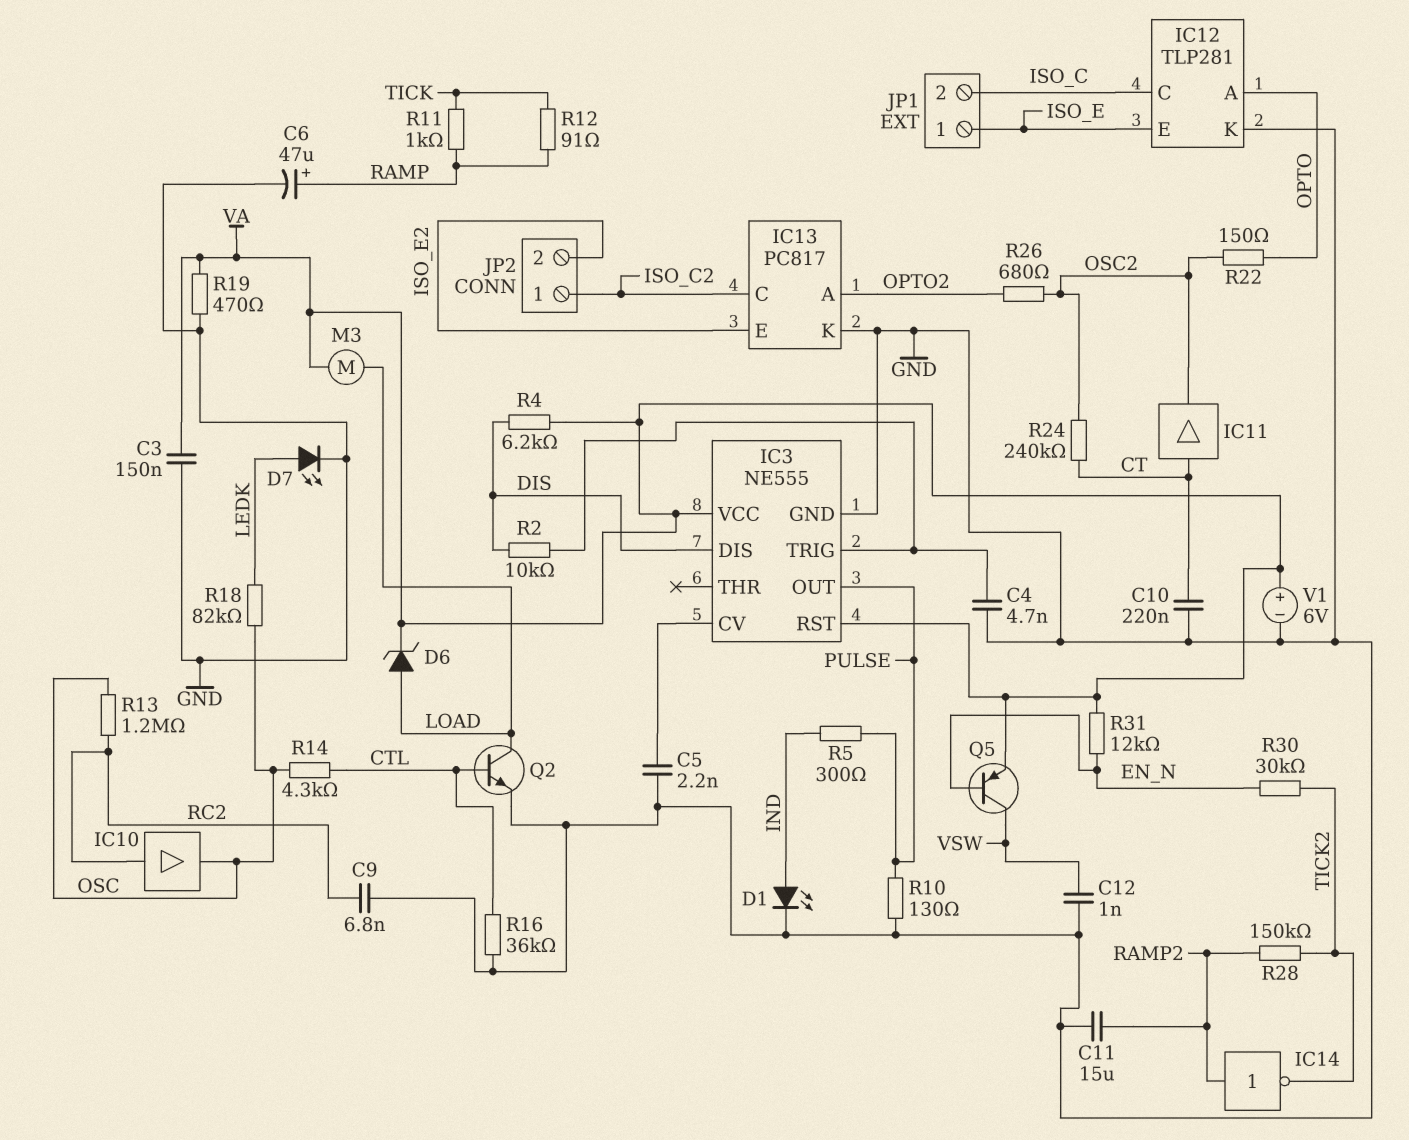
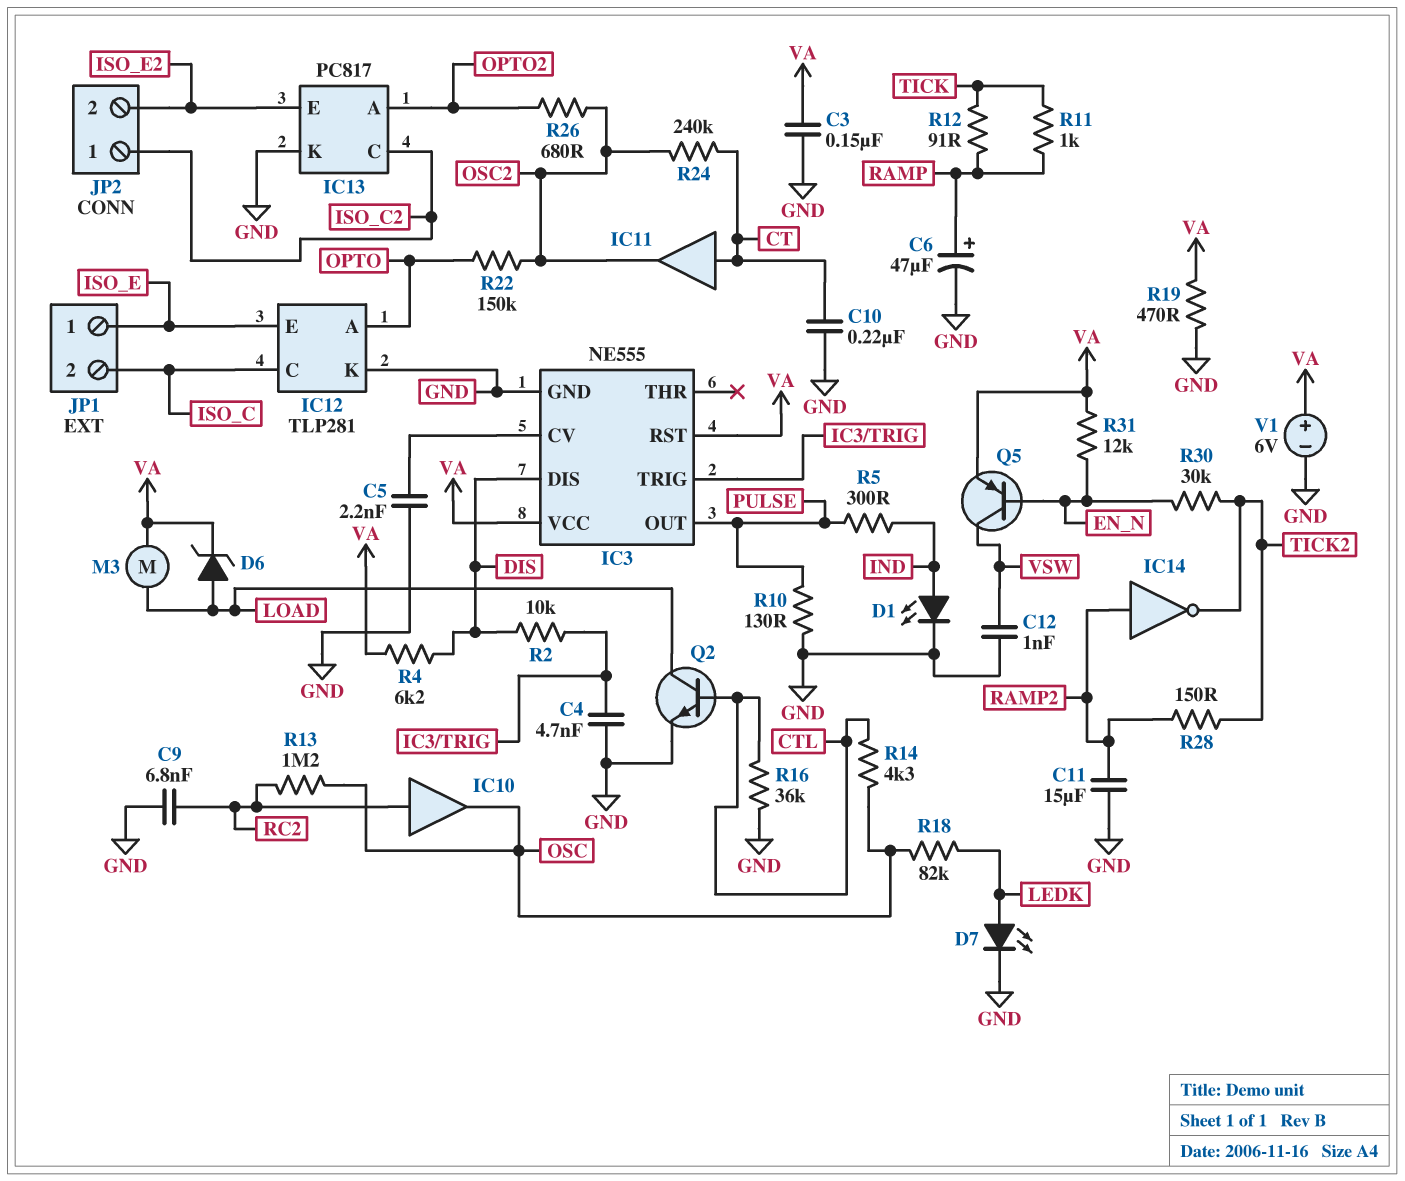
R22: 150 (OPTO, OSC2) -> 150k (OPTO, OSC2)
R28: 150k (RAMP2, TICK2) -> 150 (RAMP2, TICK2)

